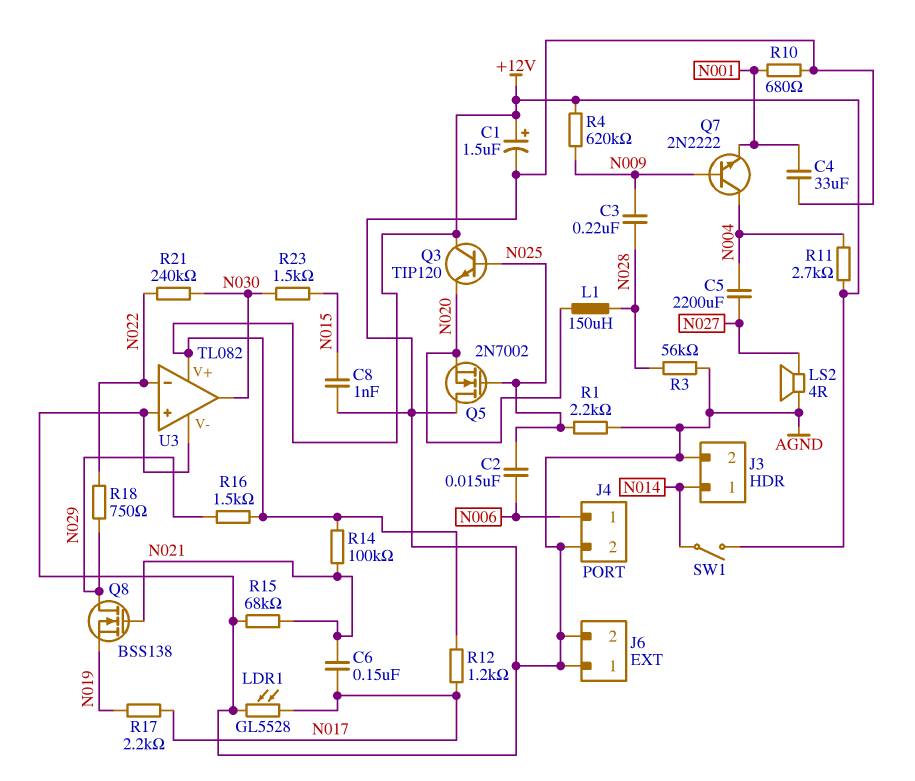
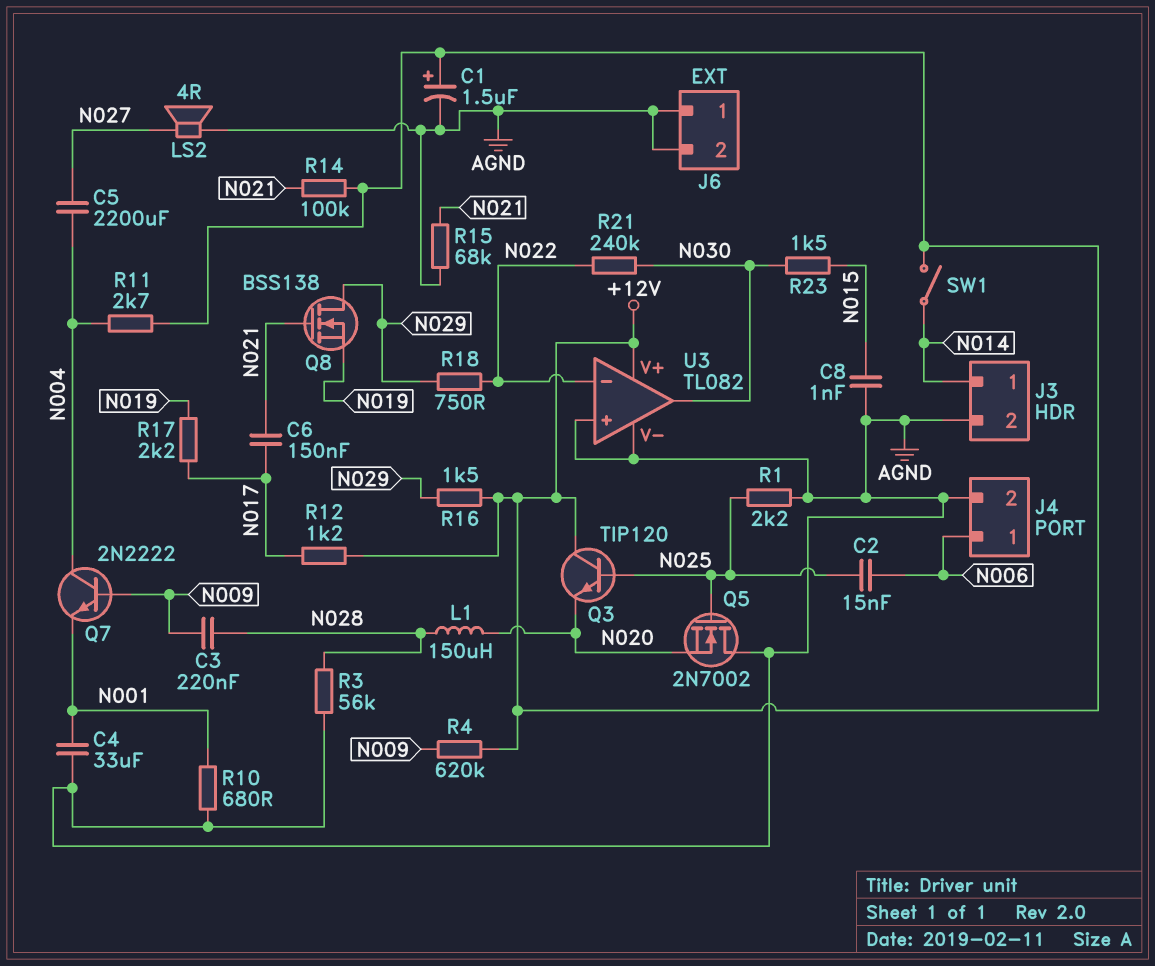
LDR1: GL5528 (AGND, N017) -> none

